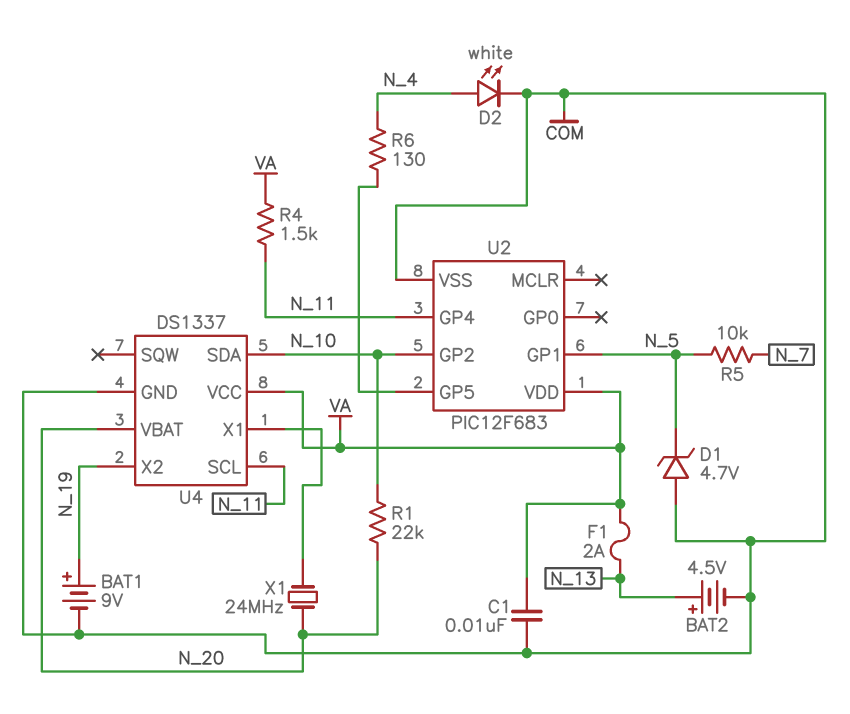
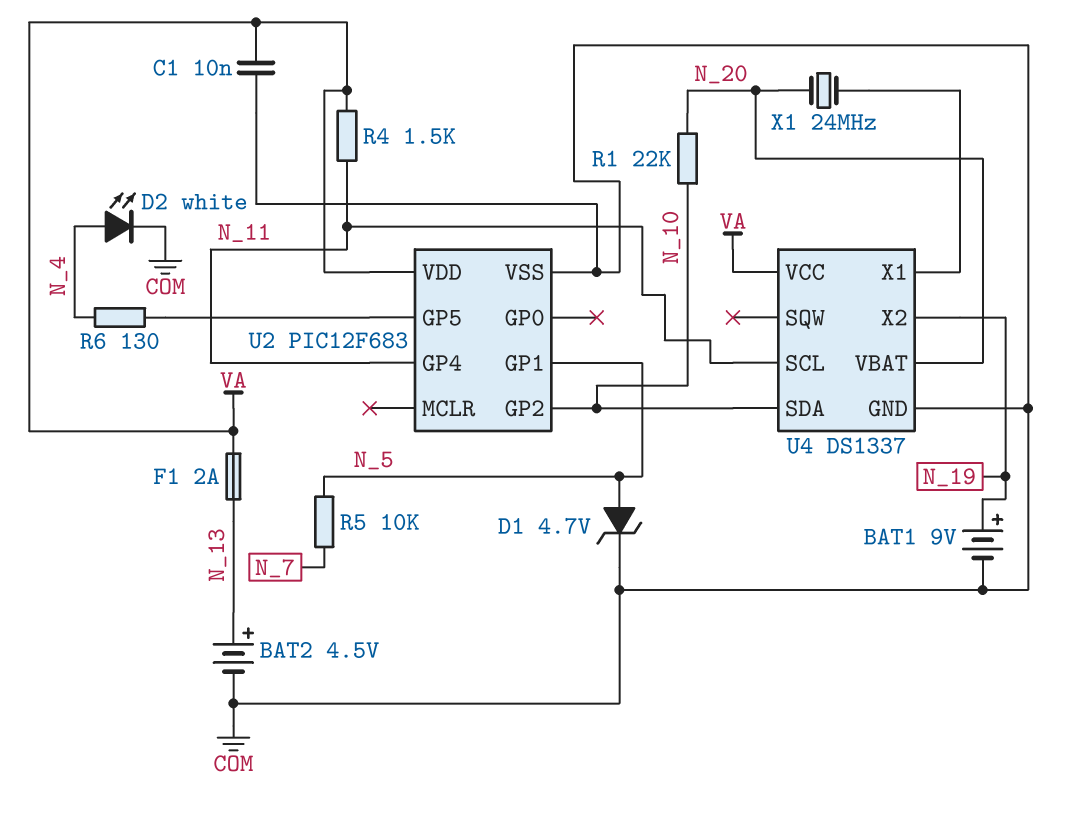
D1: zener 4.7V (A COM, K N_5) -> zener 4.7V (A N_5, K COM)

